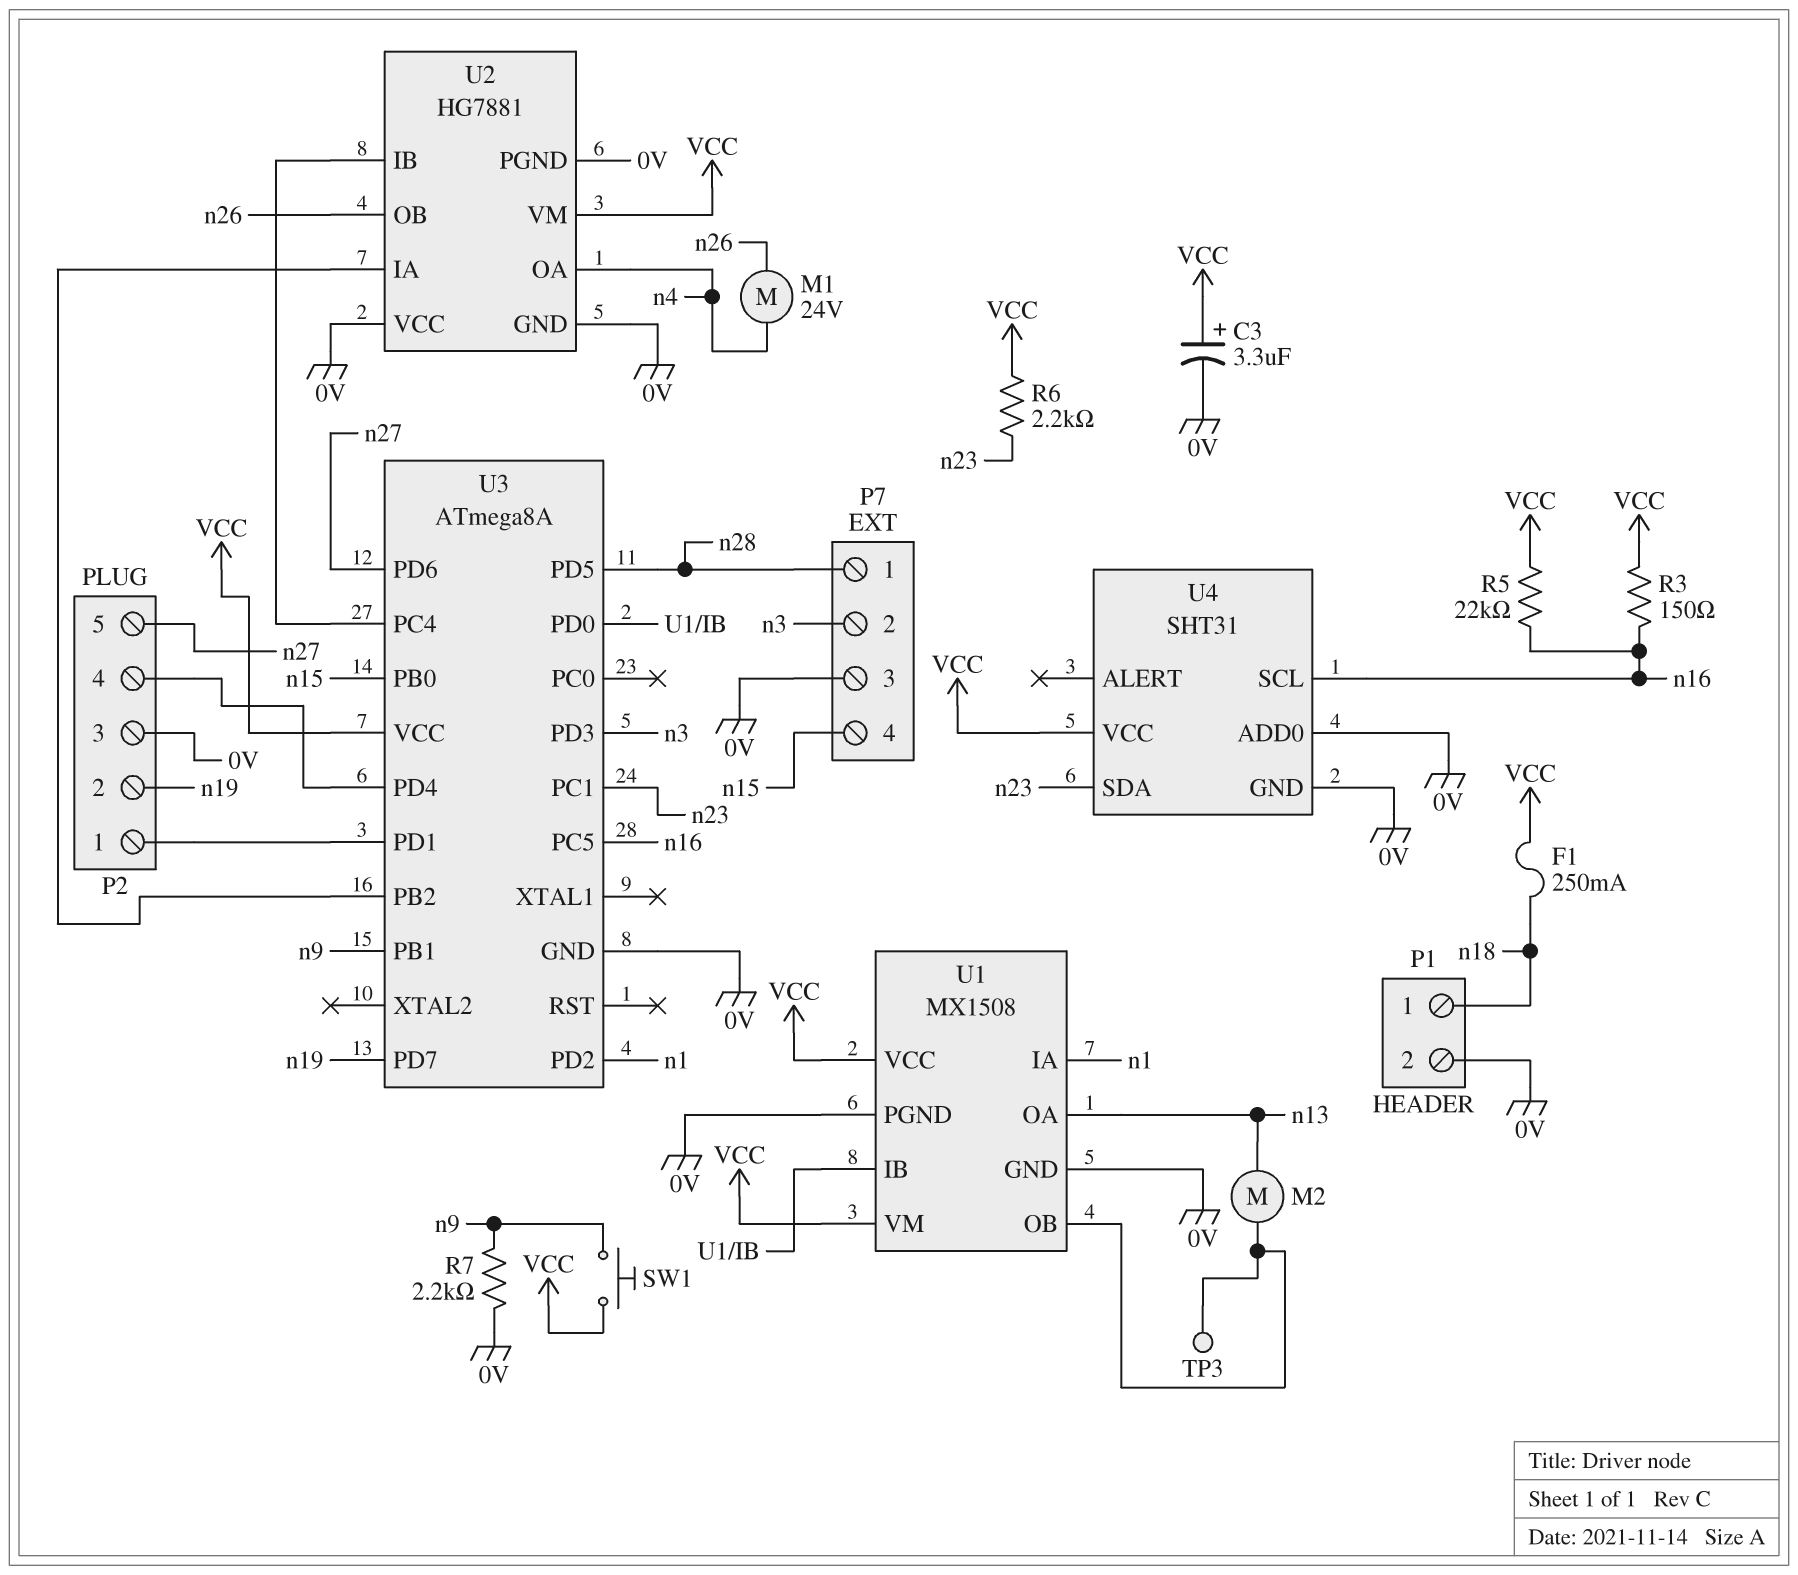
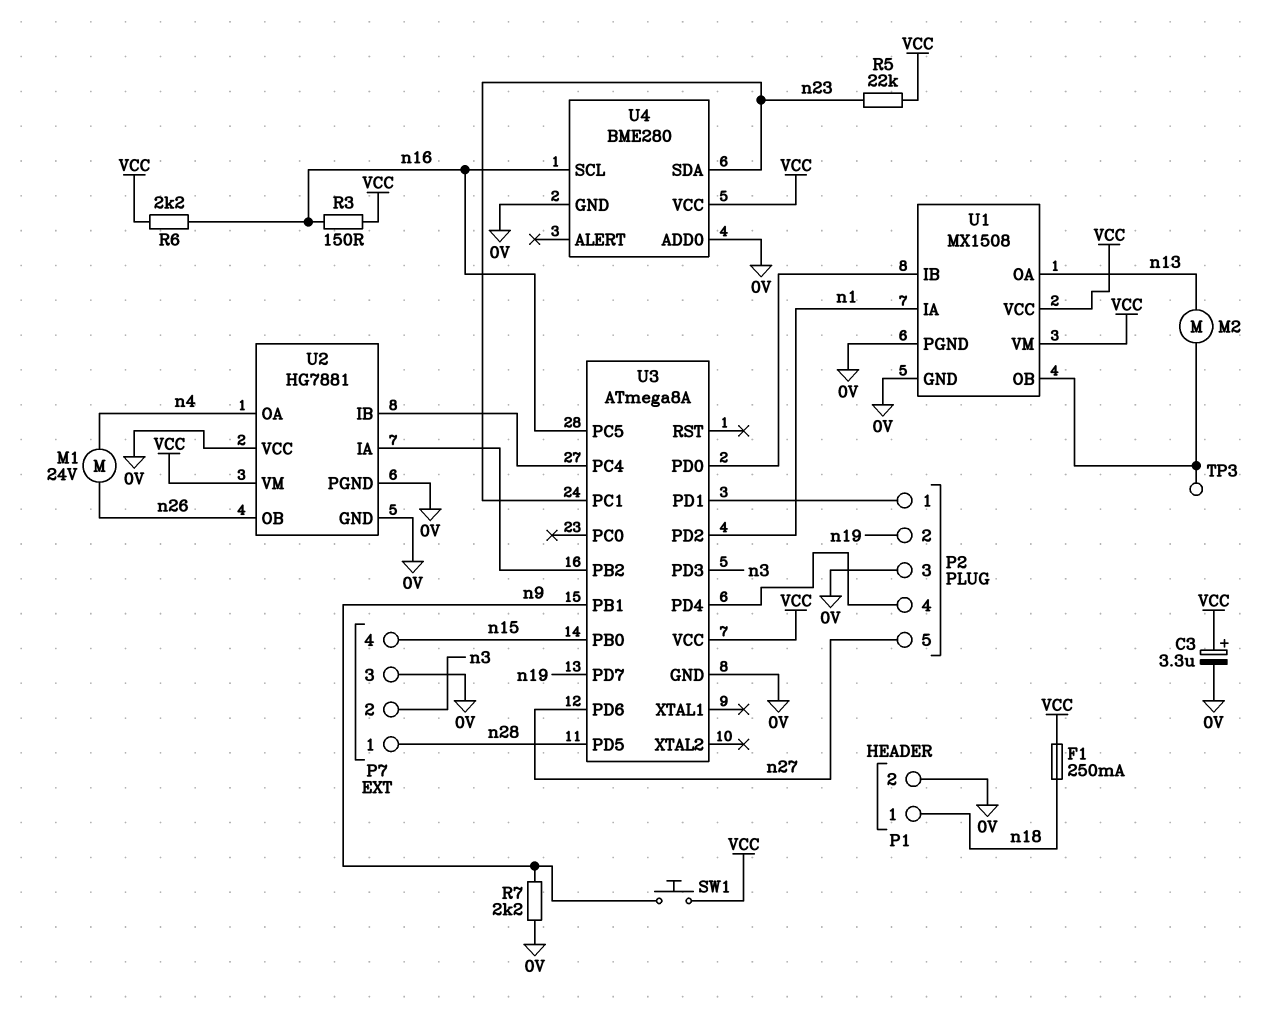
R5: 22k (VCC, n16) -> 22k (VCC, n23)
R6: 2.2k (VCC, n23) -> 2.2k (VCC, n16)
U4: SHT31 -> BME280

